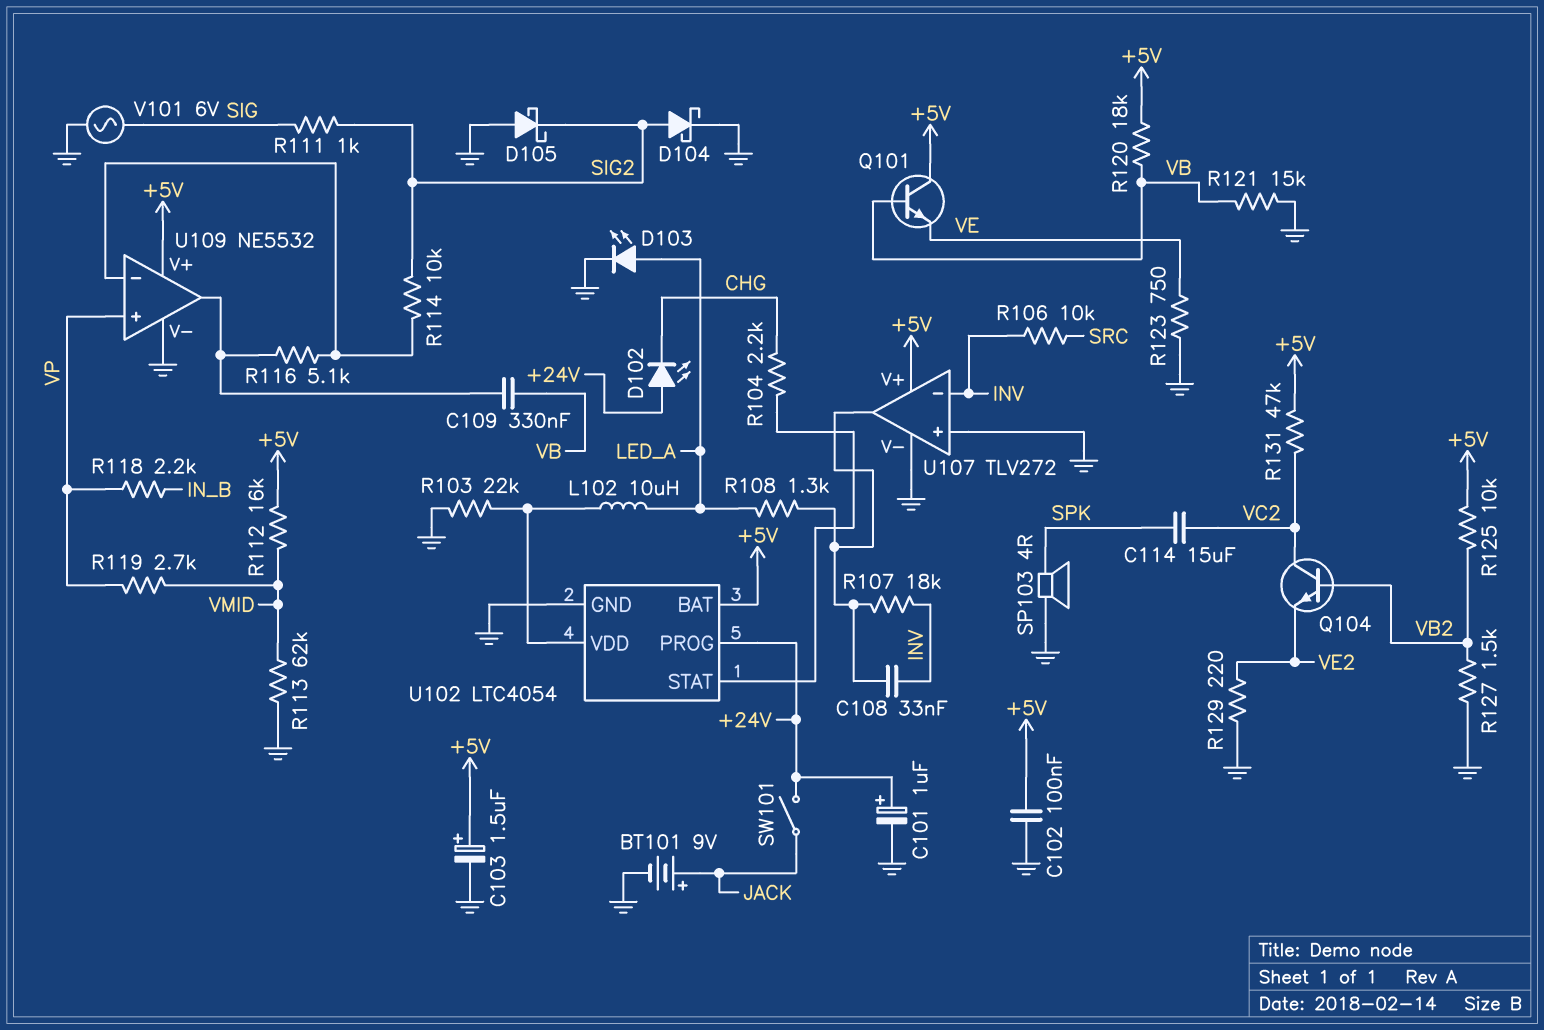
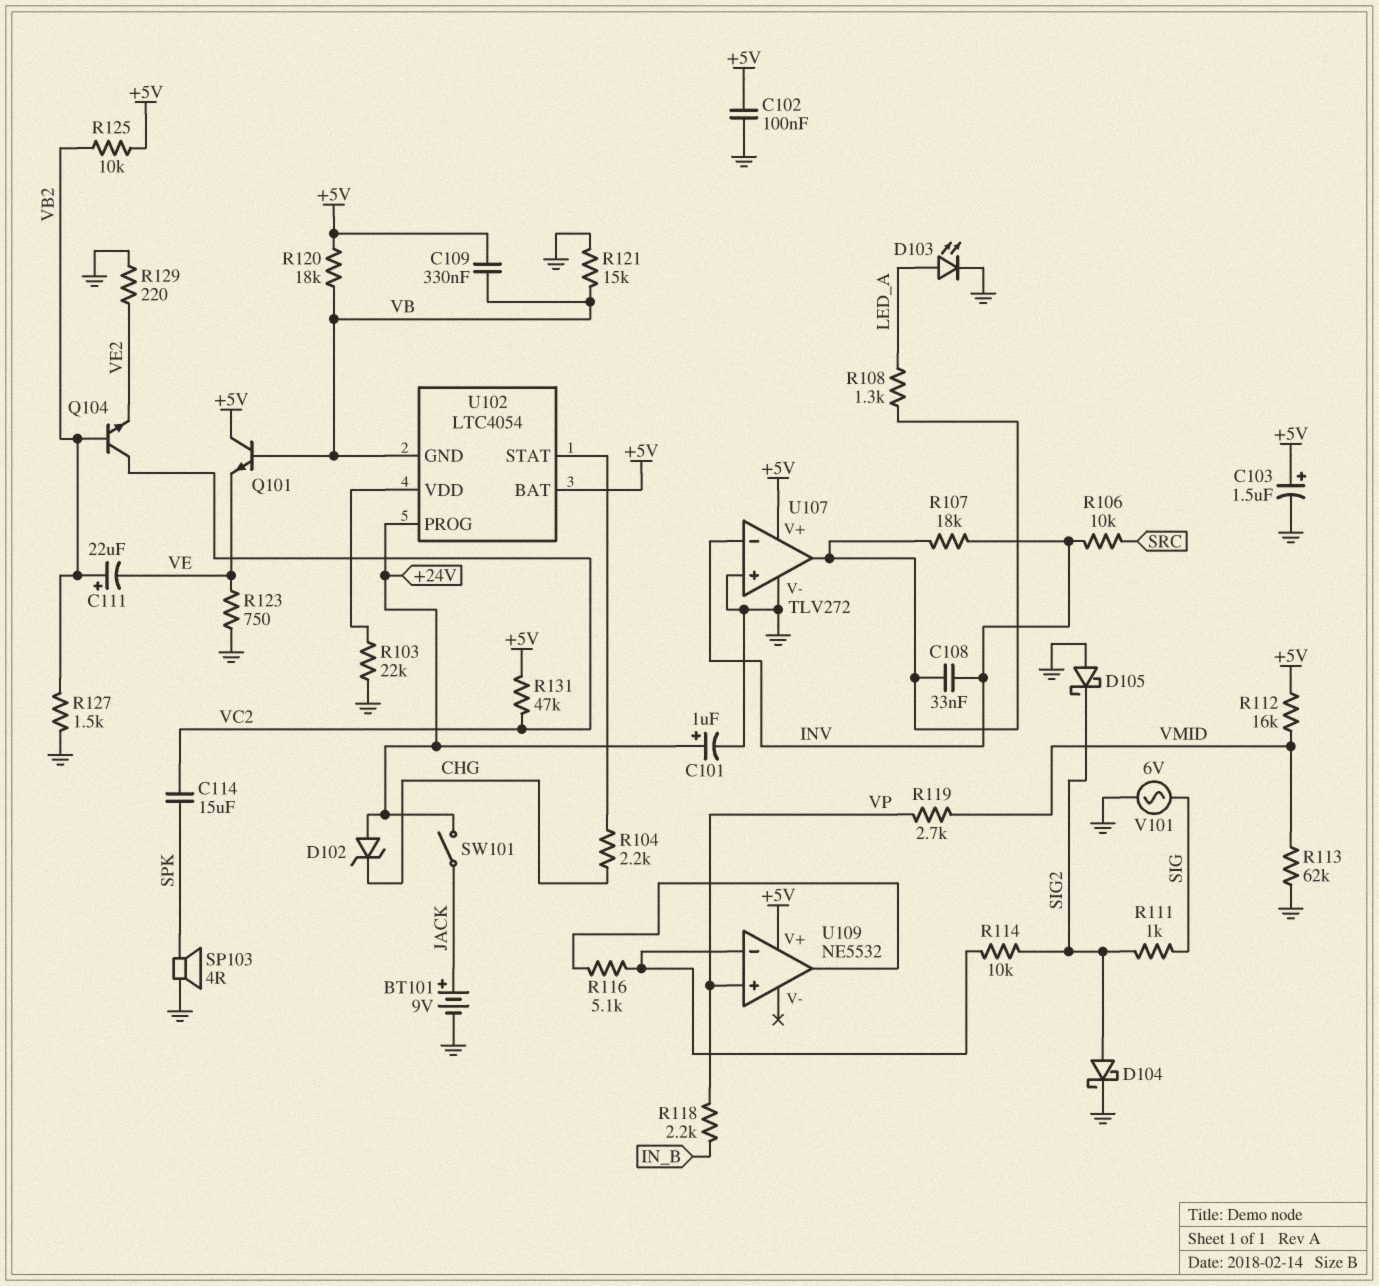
C109: 330nF (U109/out, VB) -> 330nF (+5V, VB)
C111: none -> 22uF (plus VB2, minus VE)
D102: LED (A +24V, K CHG) -> zener (A +24V, K CHG)
L102: 10uH (LED_A, U102/VDD) -> none
U102 pin GND: GND -> VB
U109 pin V-: GND -> none

